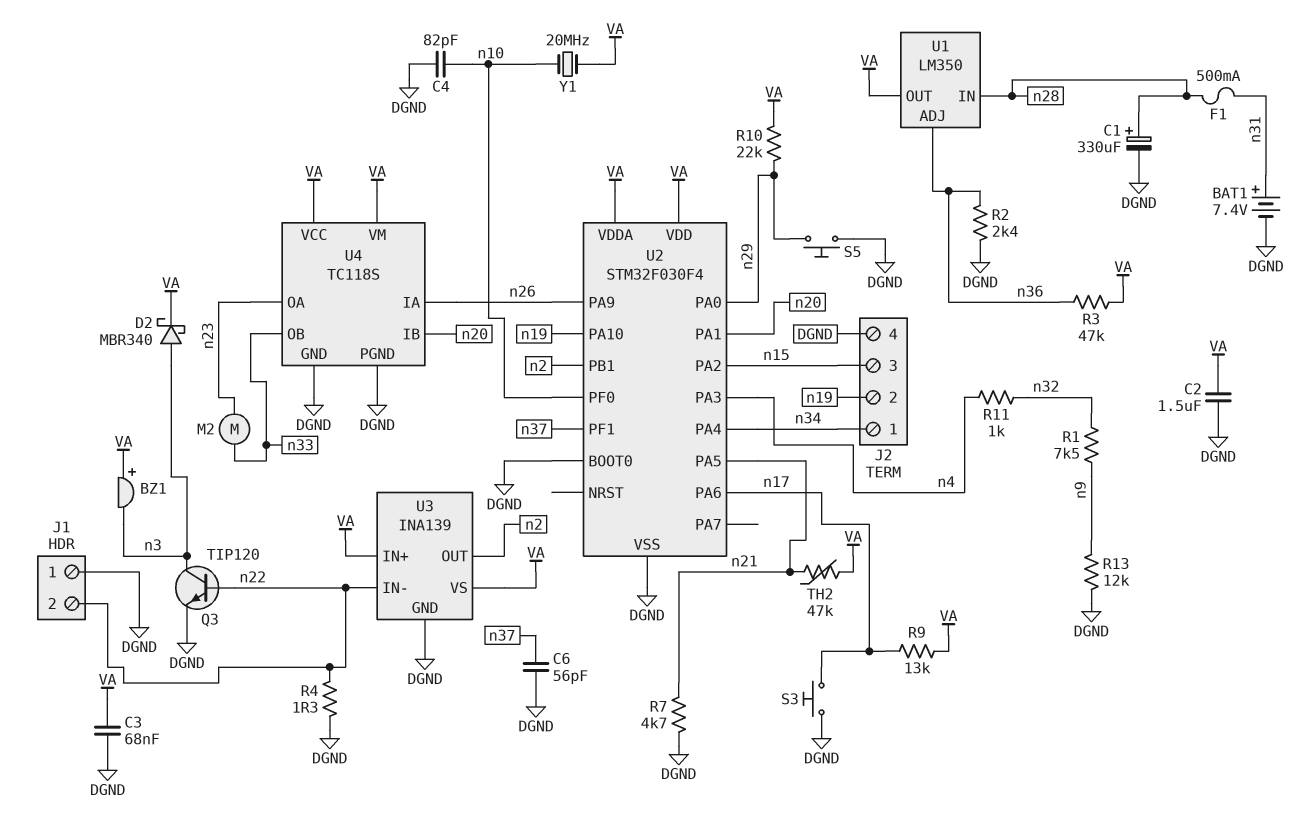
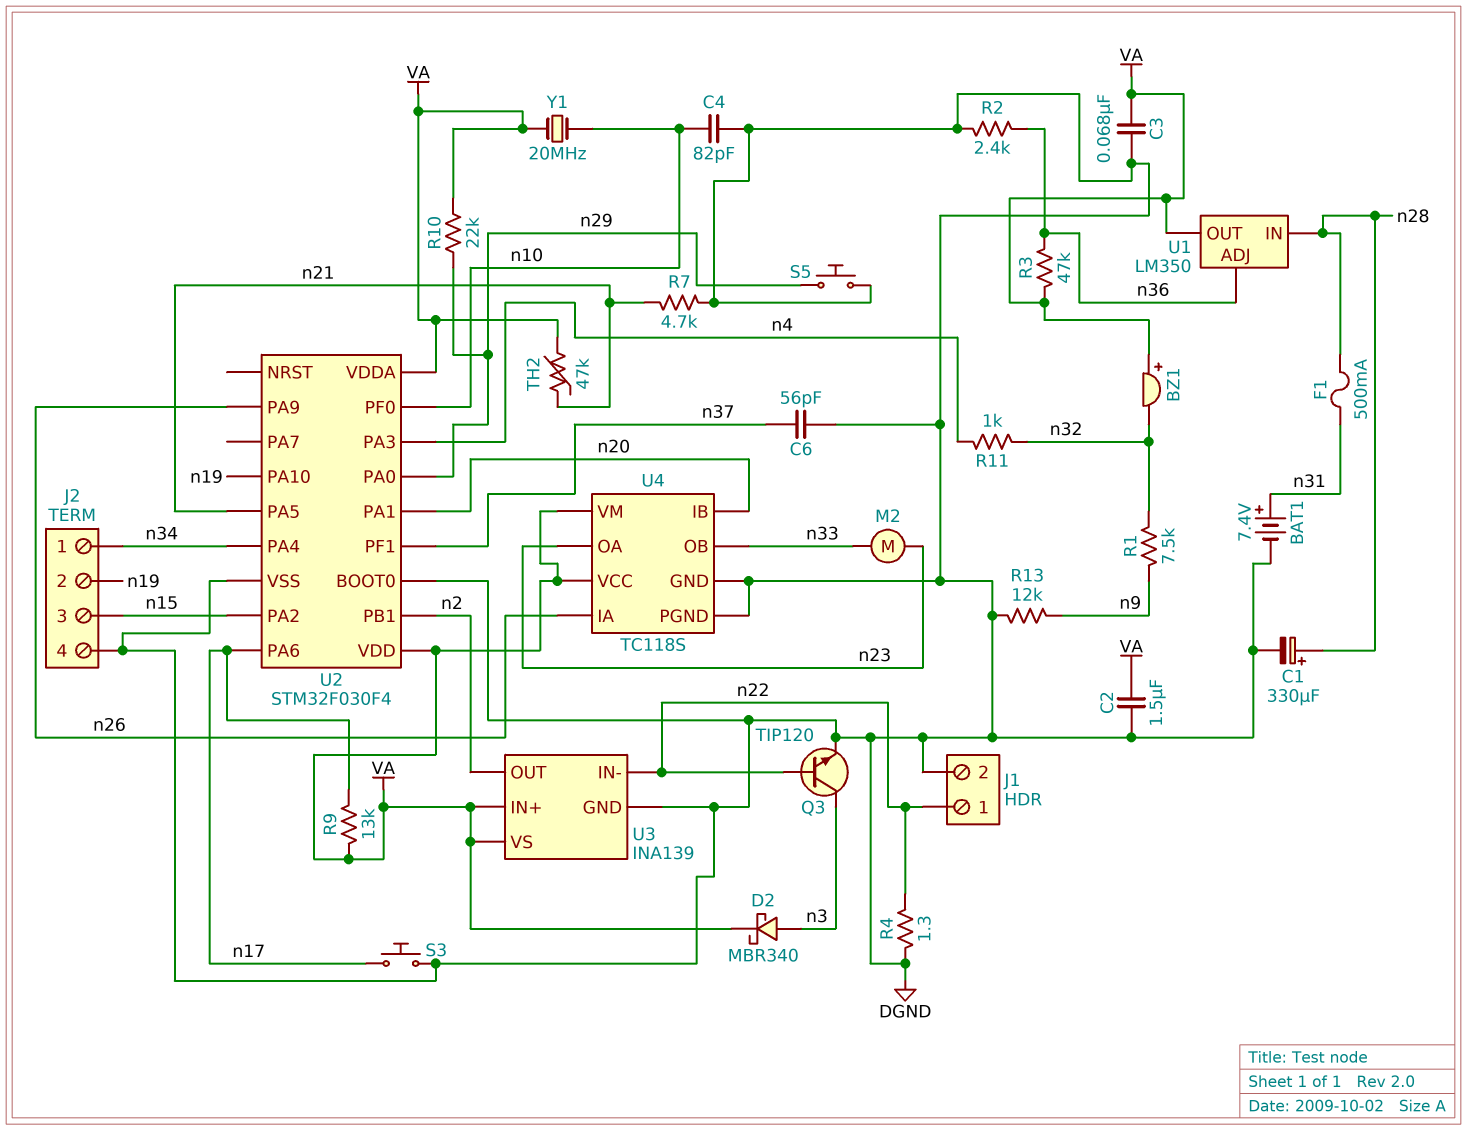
BZ1: buzzer (plus VA, minus n3) -> buzzer (plus VA, minus n32)
J1 pin 1: DGND -> n22
J1 pin 2: n22 -> DGND

